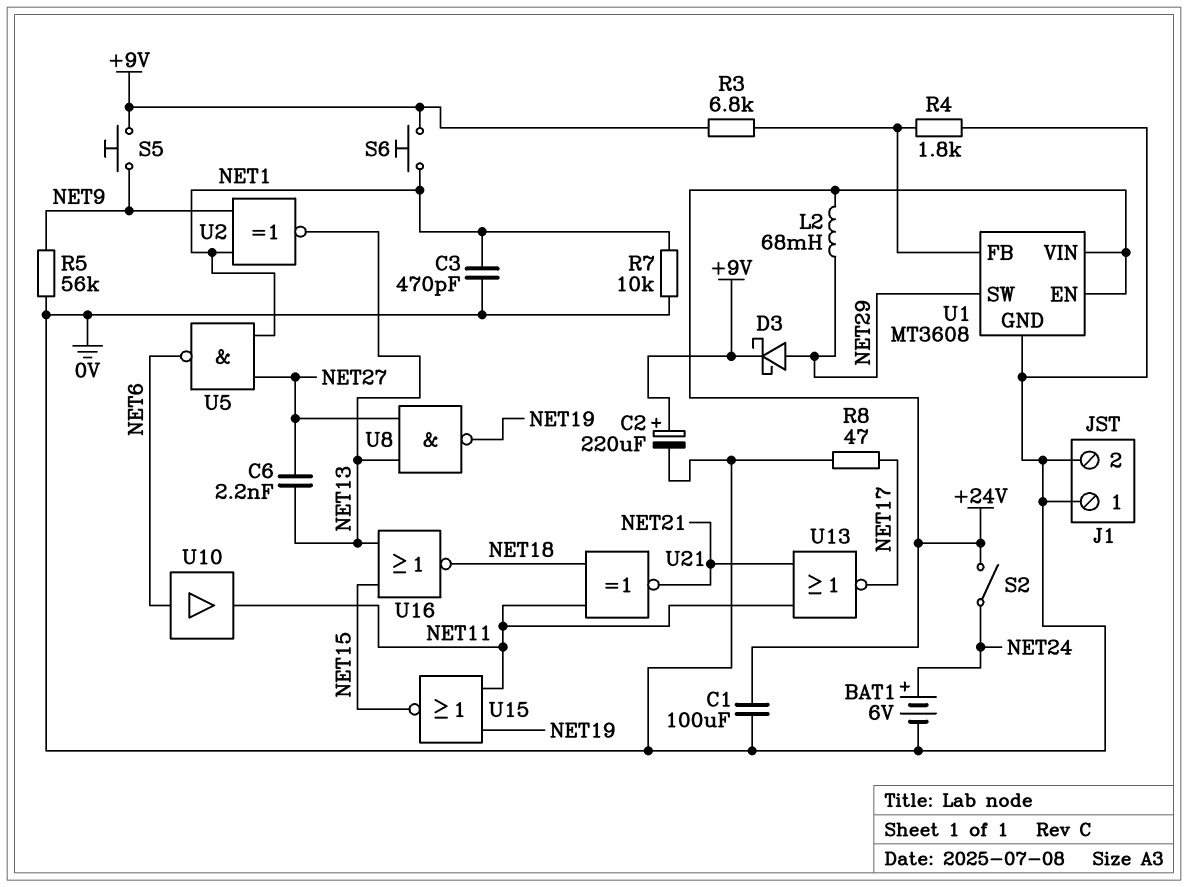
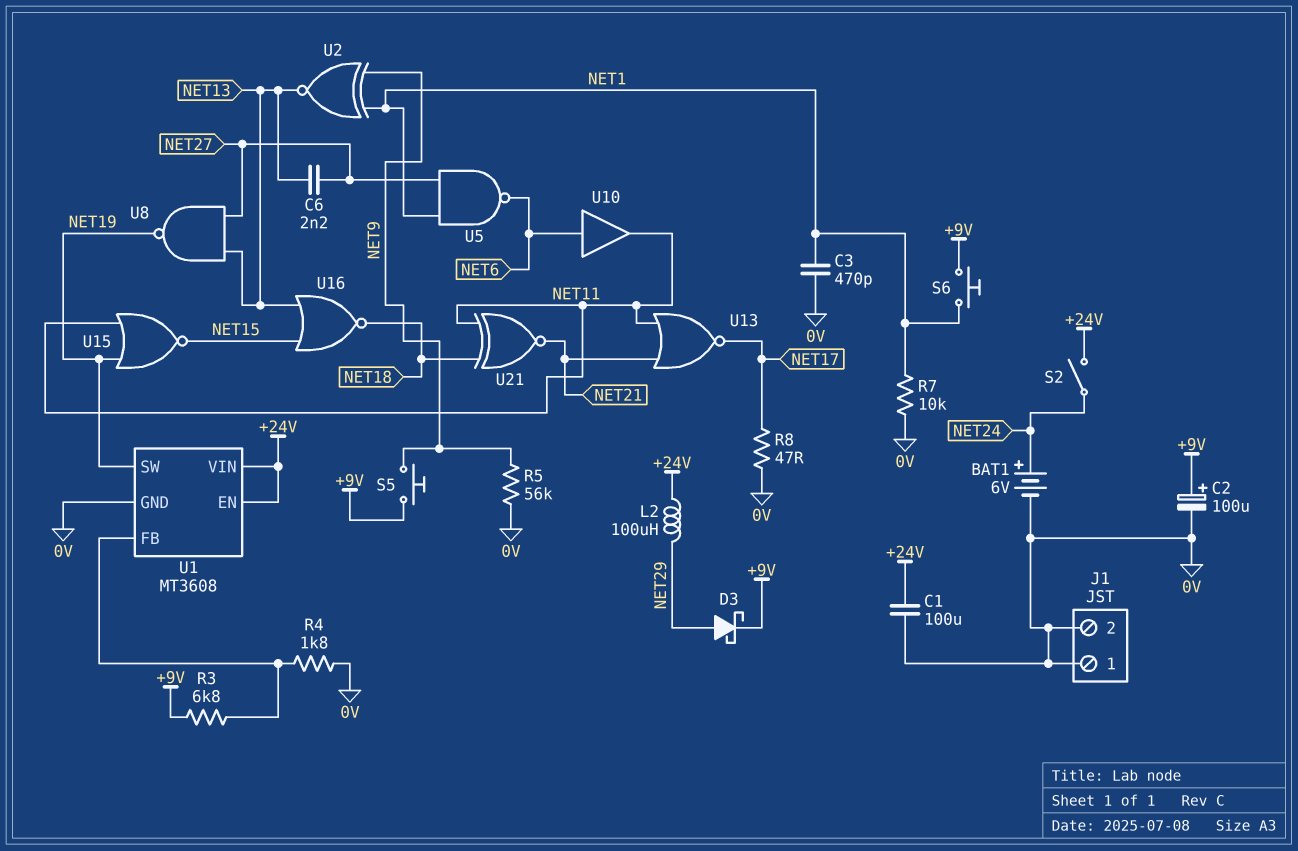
C2: 220uF (plus +9V, minus 0V) -> 100uF (plus +9V, minus 0V)
L2: 68mH (+24V, NET29) -> 100uH (+24V, NET29)
U1 pin SW: NET29 -> NET19

